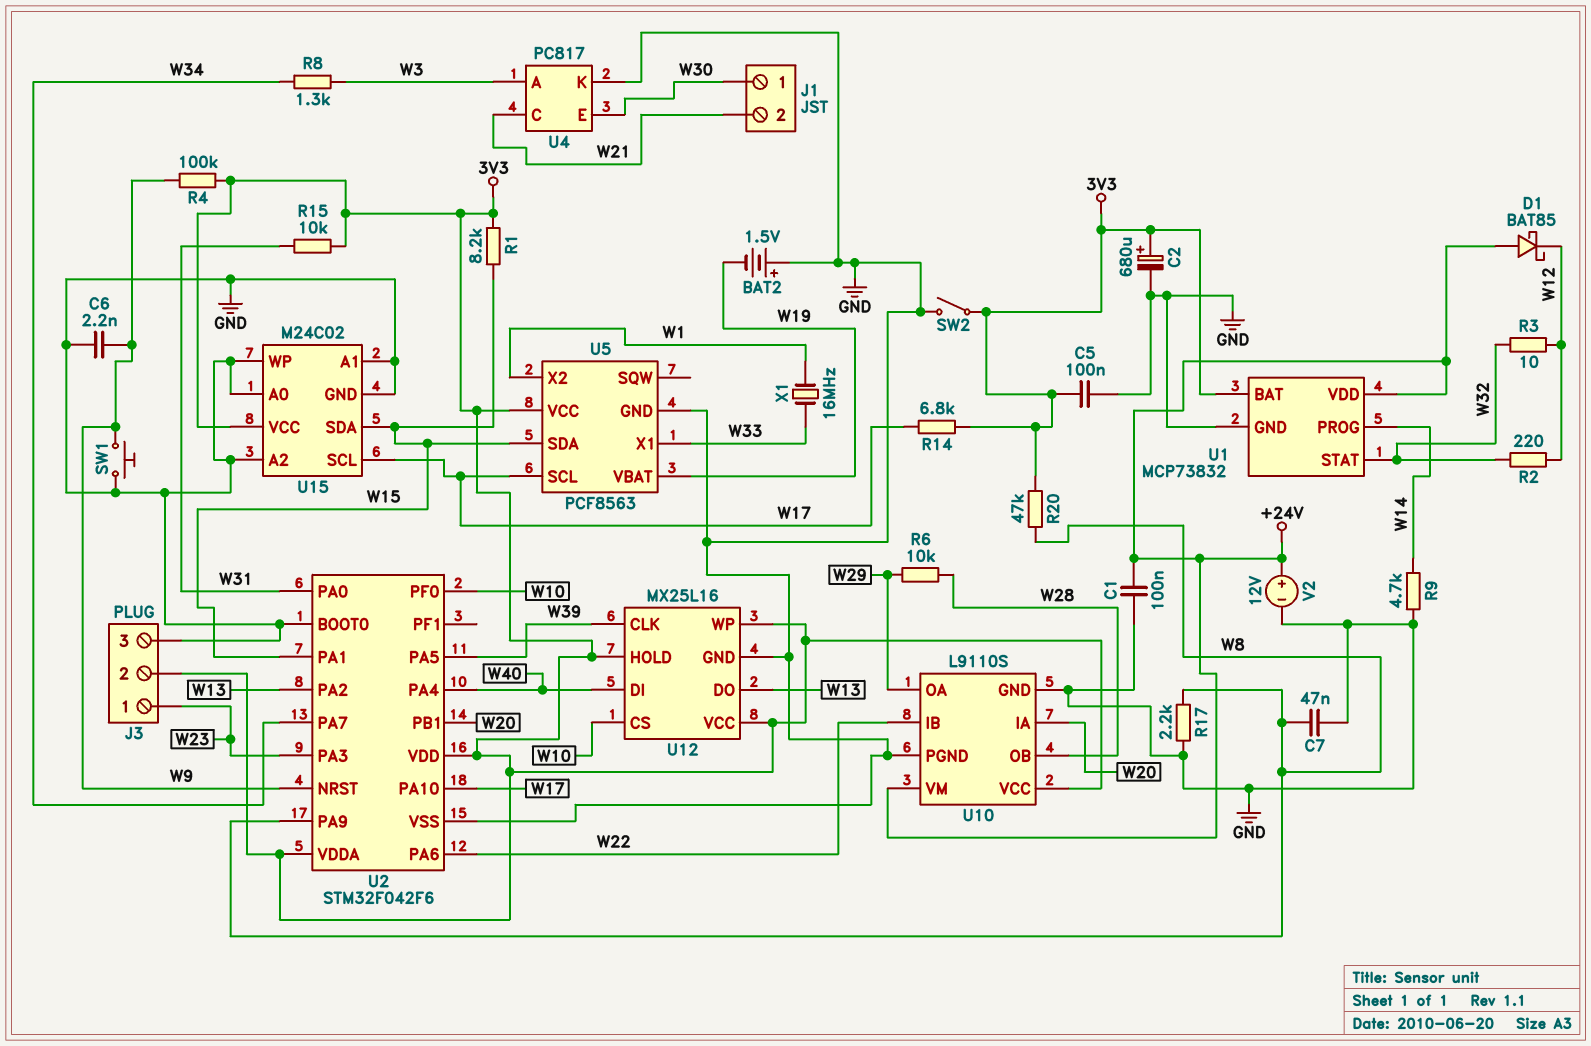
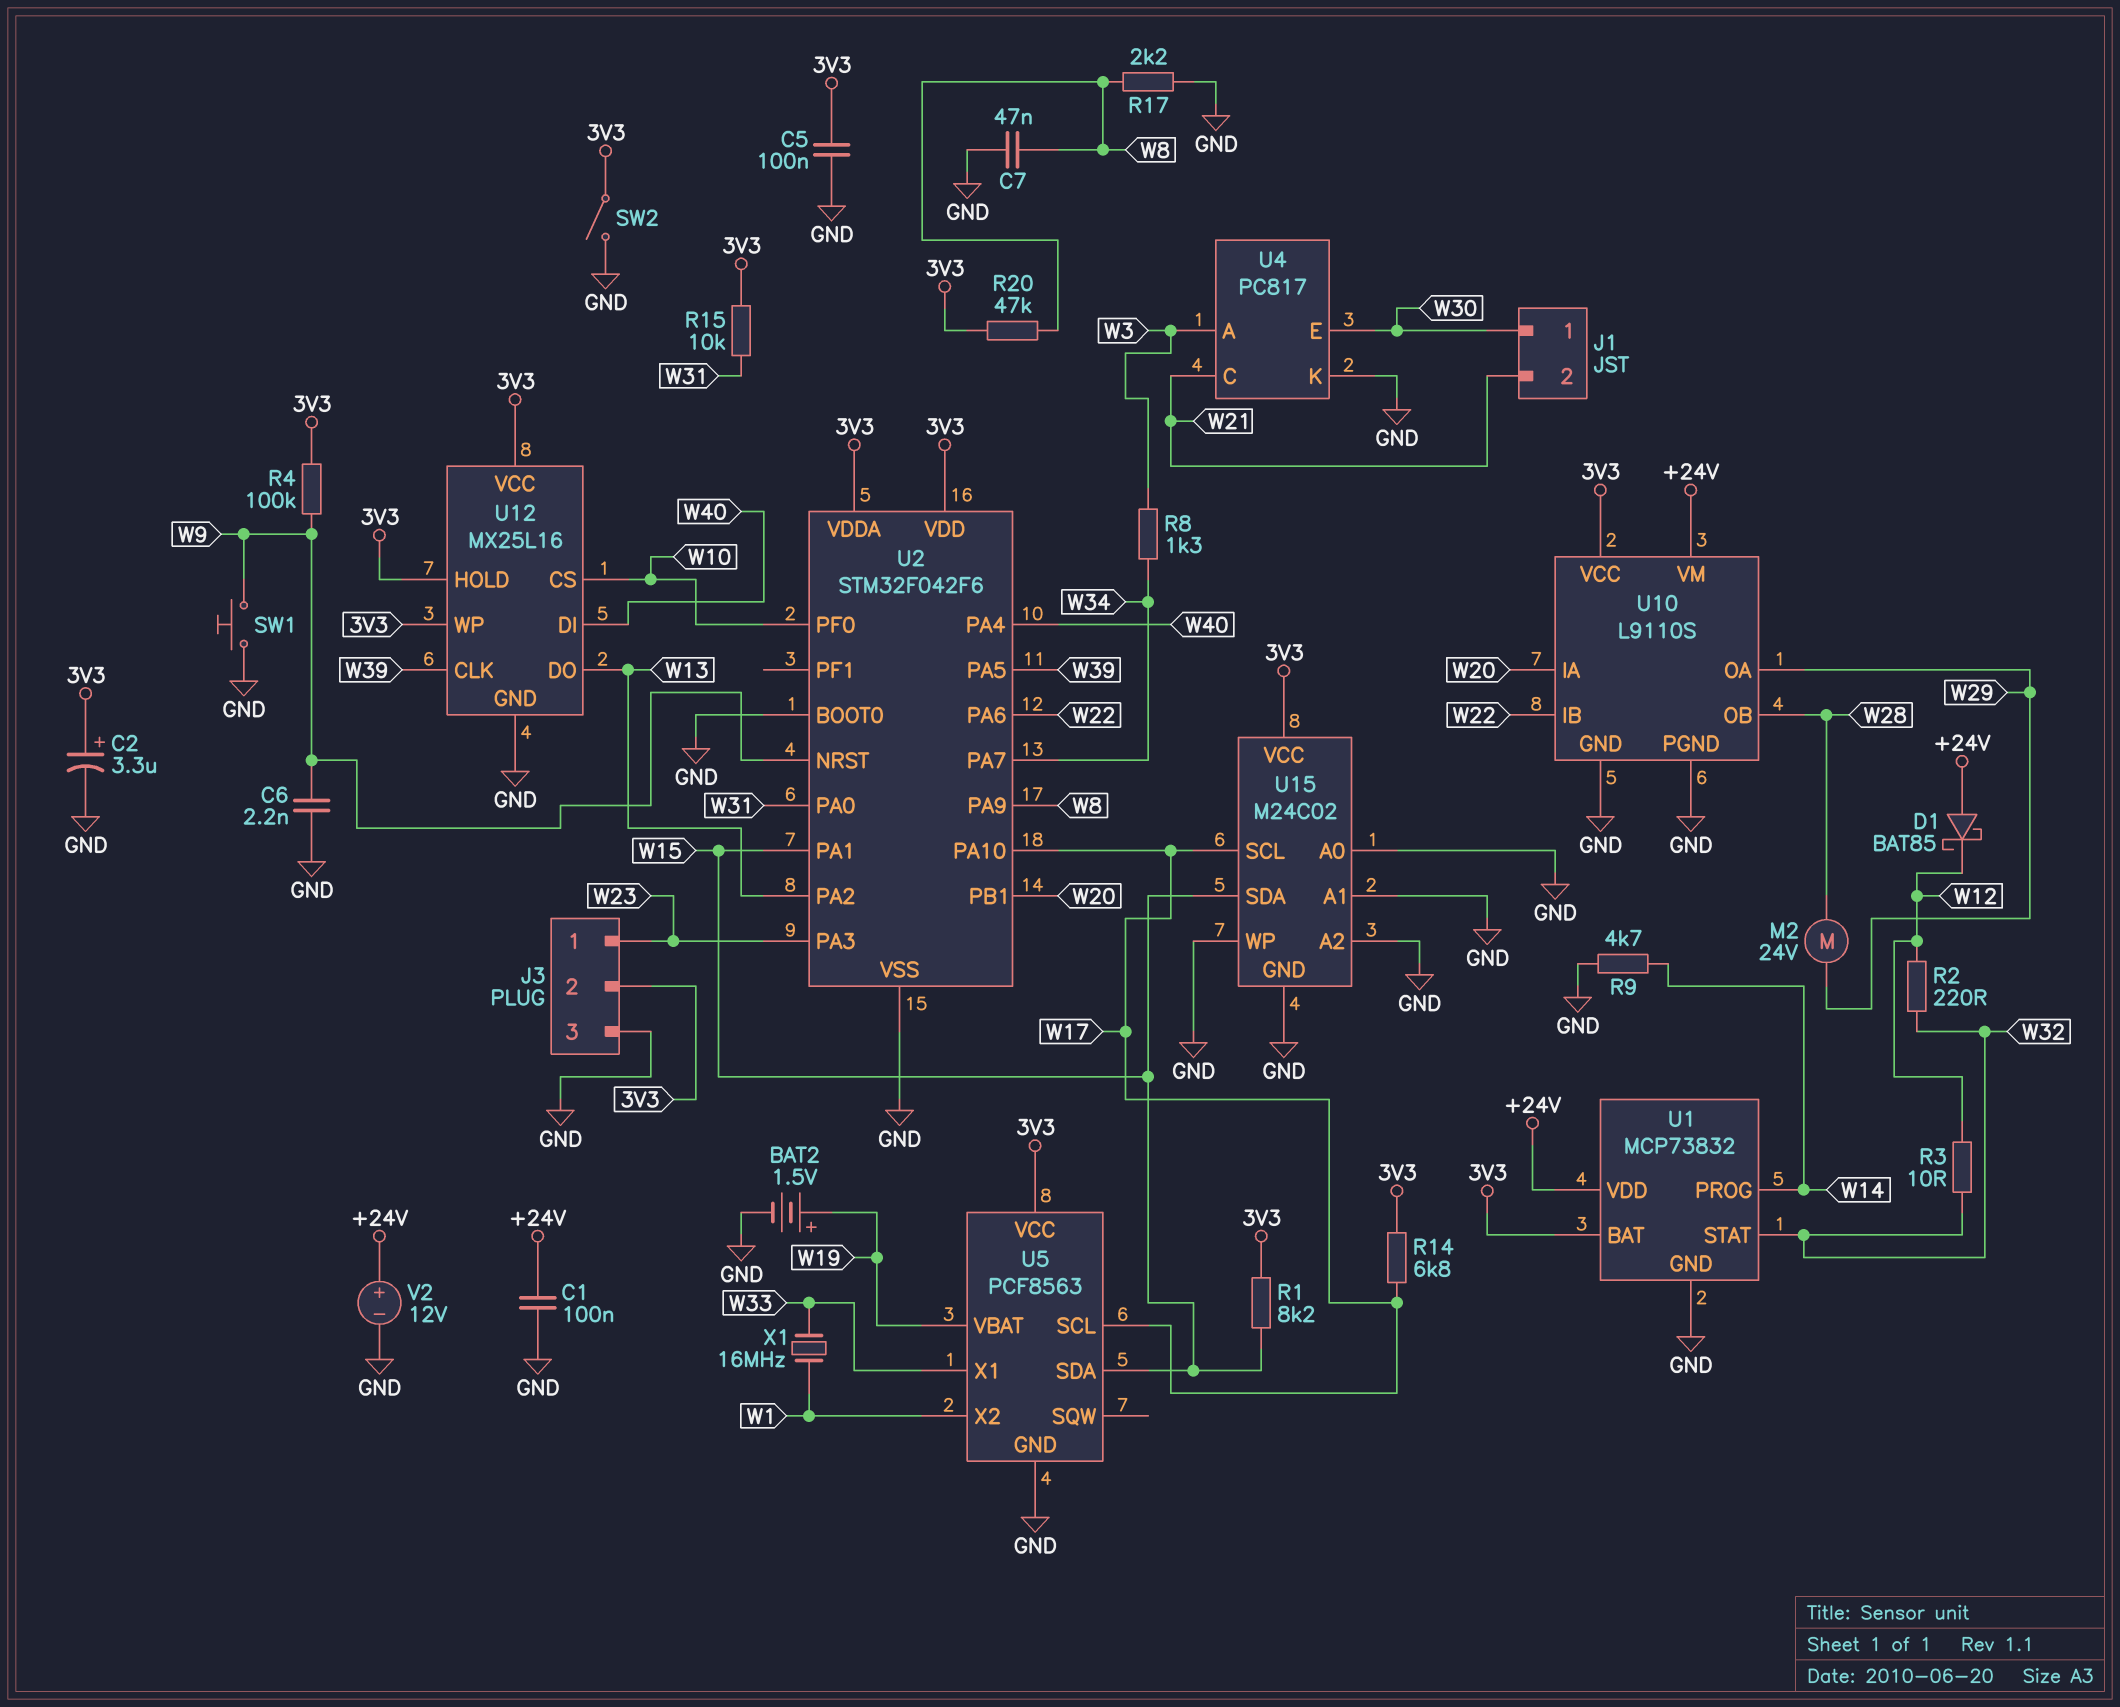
BAT2: 1.5V (plus GND, minus W19) -> 1.5V (plus W19, minus GND)
C2: 680uF (plus 3V3, minus GND) -> 3.3uF (plus 3V3, minus GND)
M2: none -> motor 24V (W28, W29)
R6: 10k (W28, W29) -> none

